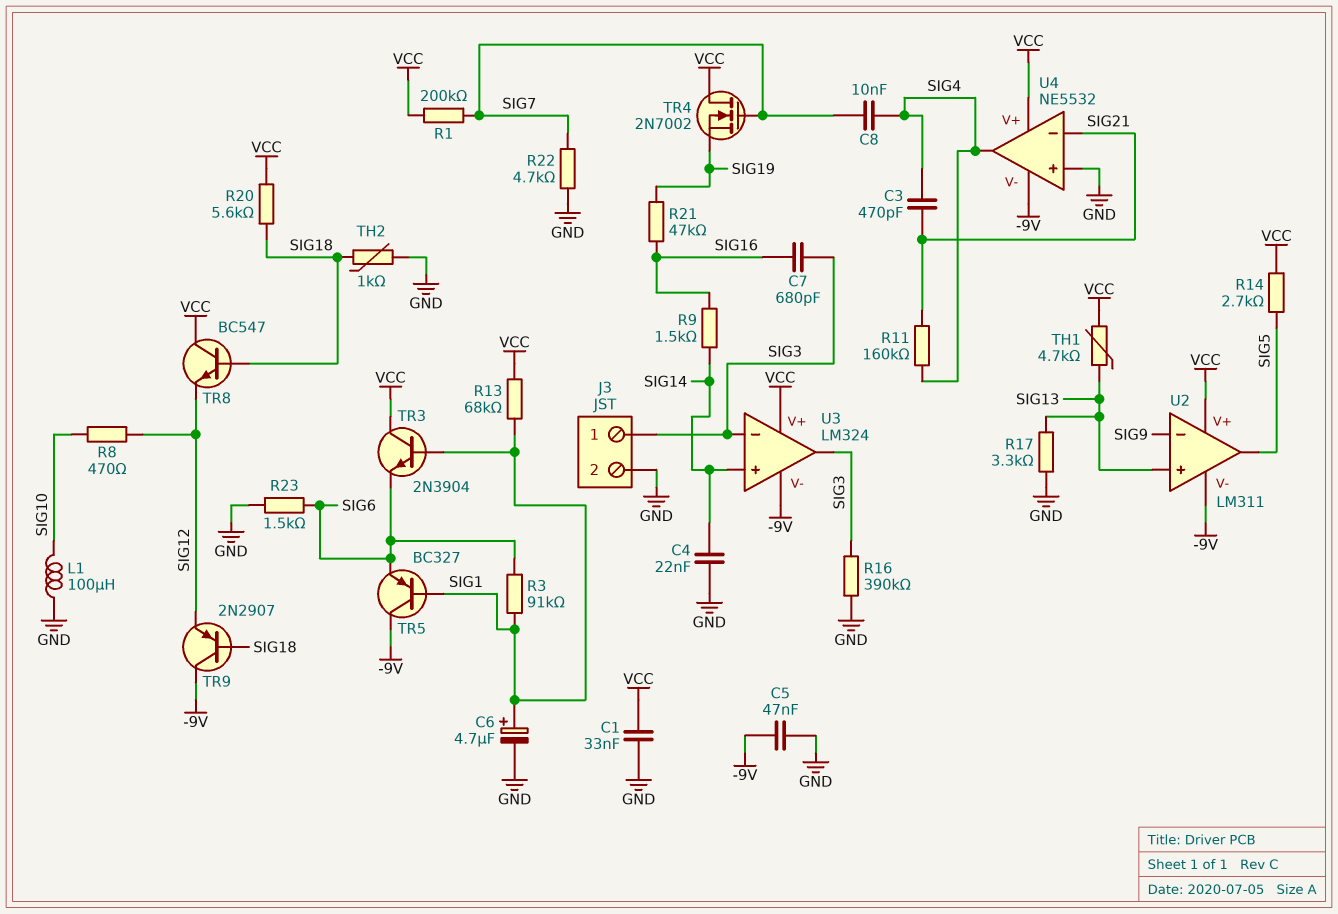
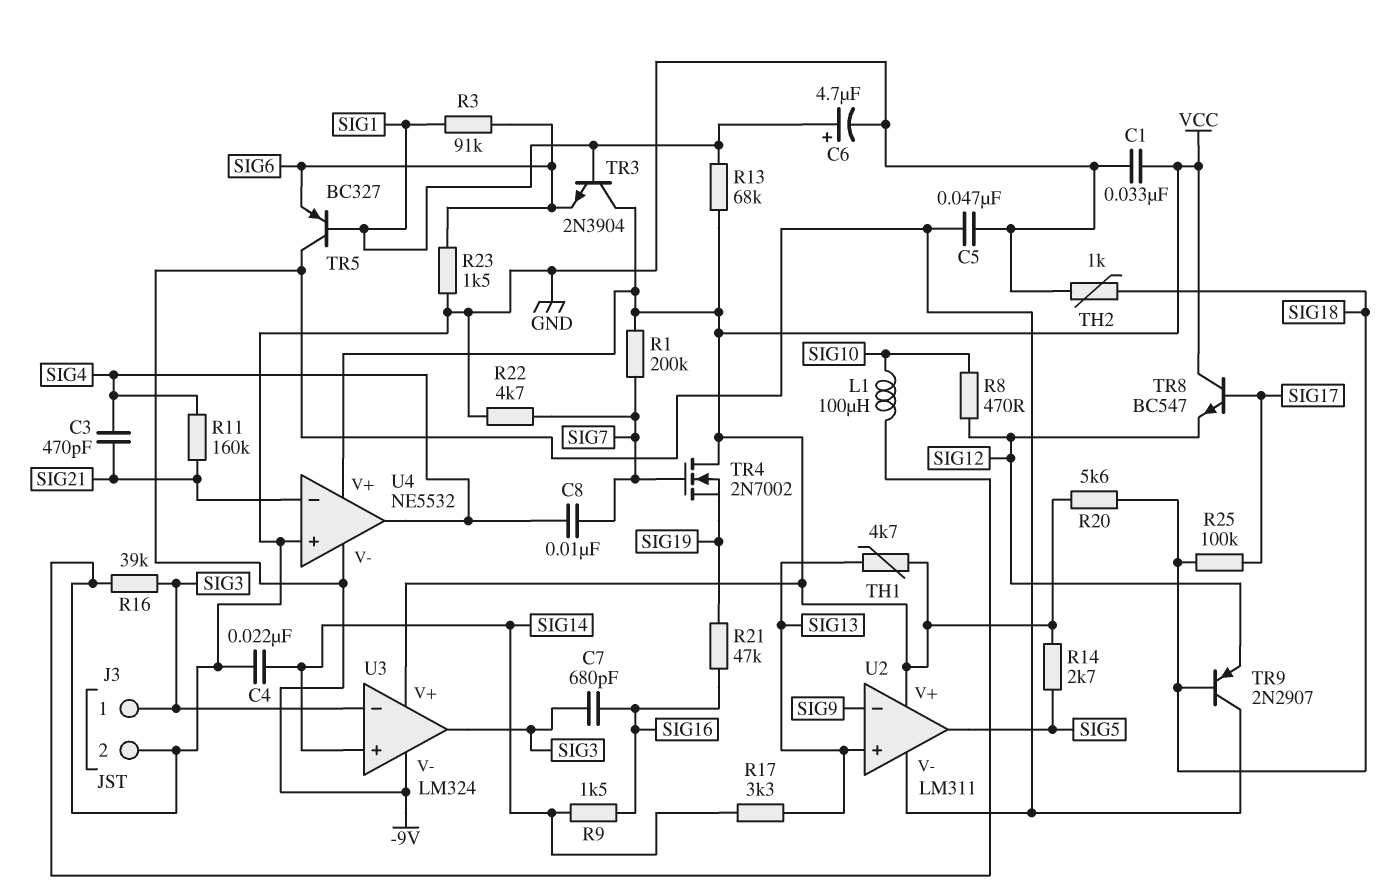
R16: 390k (GND, SIG3) -> 39k (GND, SIG3)
R17: 3.3k (GND, SIG13) -> 3.3k (SIG13, SIG14)
R25: none -> 100k (SIG17, SIG18)
TR8: NPN BC547 (B SIG18, C VCC, E SIG12) -> NPN BC547 (B SIG17, C VCC, E SIG12)

